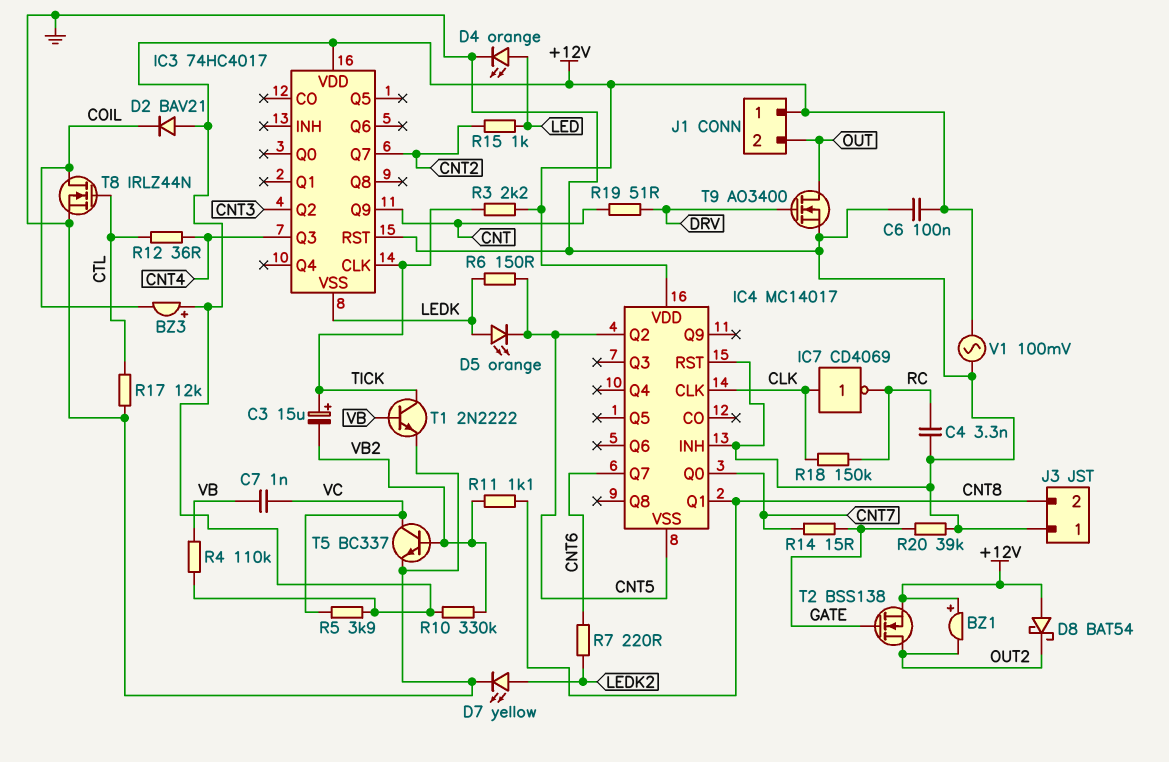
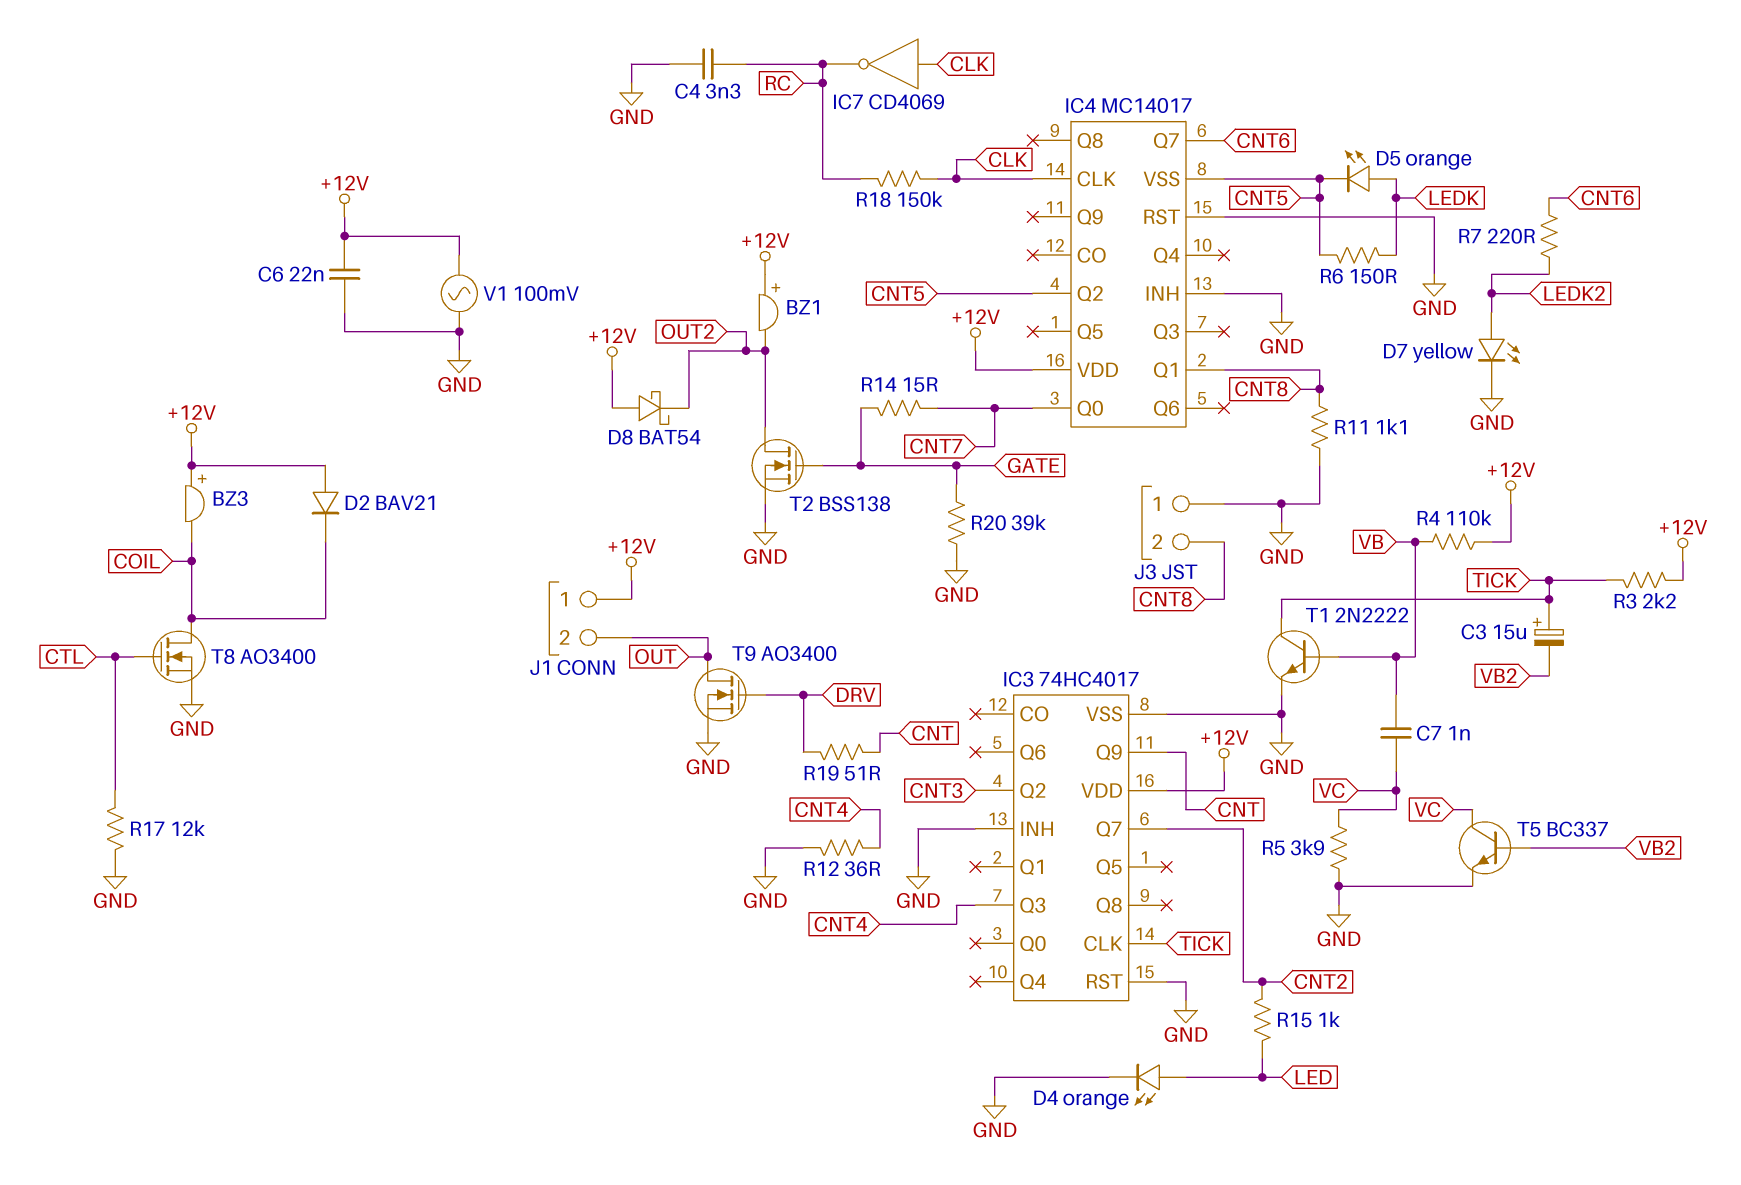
C6: 100nF (+12V, GND) -> 22nF (+12V, GND)
IC3 pin INH: none -> GND
IC3 pin VSS: LEDK -> GND
R5: 3.9k (+12V, VC) -> 3.9k (GND, VC)
R10: 330k (+12V, VB2) -> none
R11: 1.1k (CNT8, VB2) -> 1.1k (CNT8, GND)
R12: 36 (CNT4, CTL) -> 36 (CNT4, GND)
T2: NMOS BSS138 (G GATE, D OUT2, S +12V) -> NMOS BSS138 (G GATE, D OUT2, S GND)
T8: NMOS IRLZ44N (G CTL, D COIL, S GND) -> NMOS AO3400 (G CTL, D COIL, S GND)

